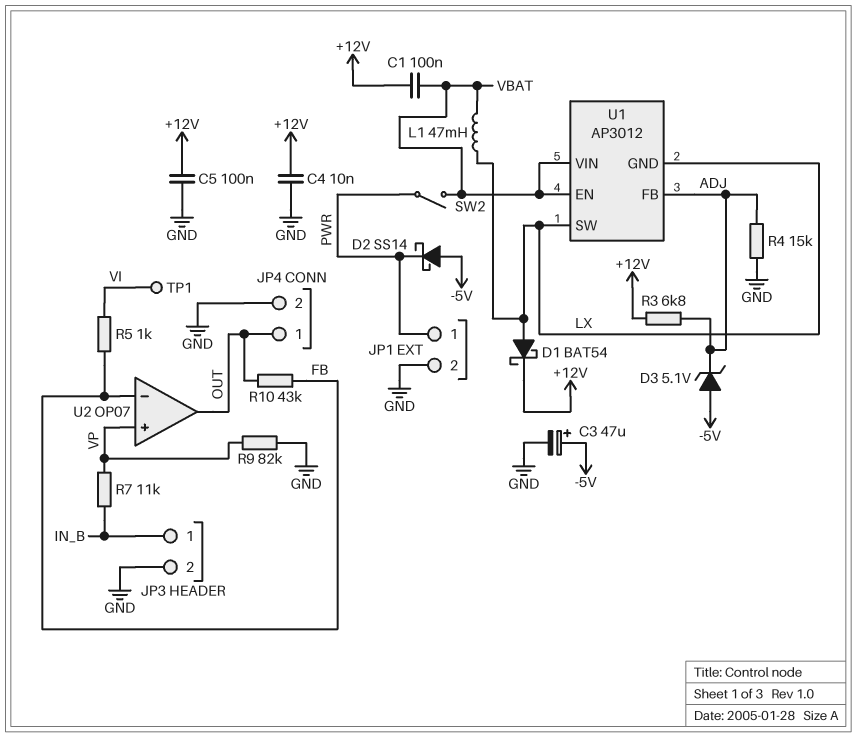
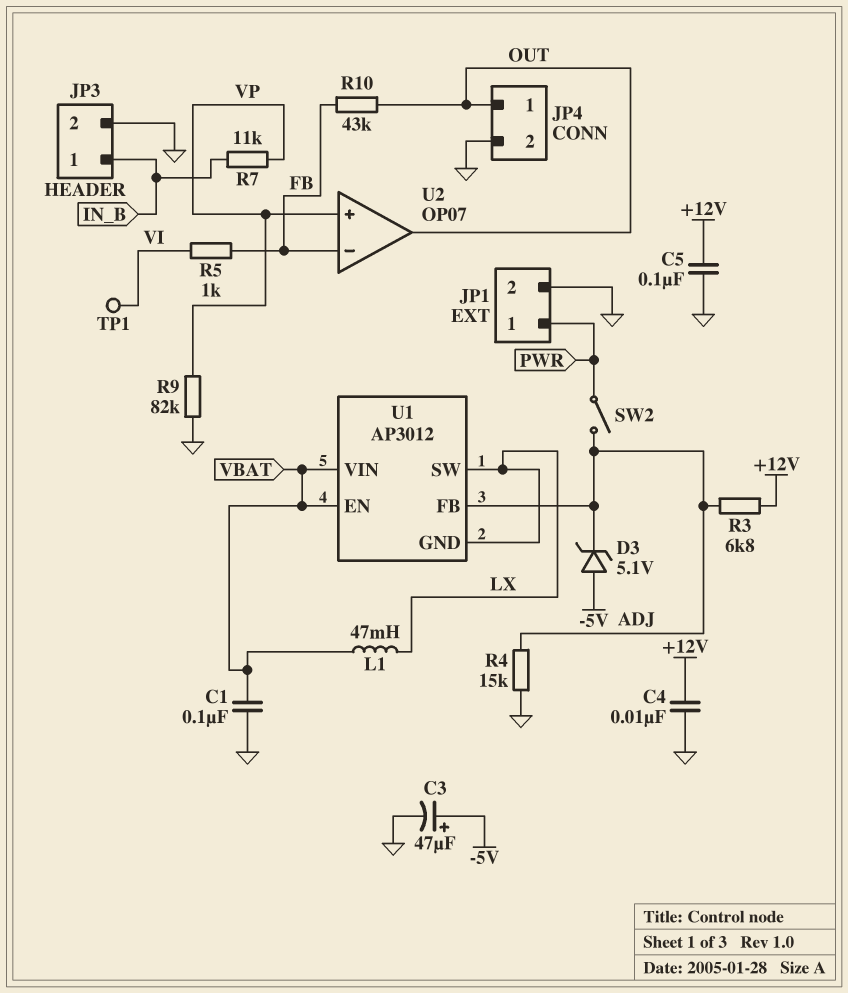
C1: 100nF (+12V, VBAT) -> 100nF (GND, VBAT)
D1: schottky BAT54 (A LX, K +12V) -> none
D2: schottky SS14 (A -5V, K PWR) -> none
SW2: switch (PWR, VBAT) -> switch (ADJ, PWR)

